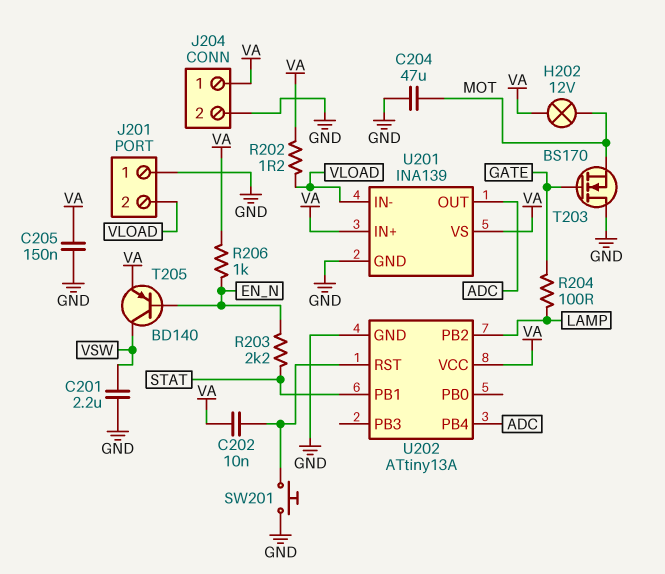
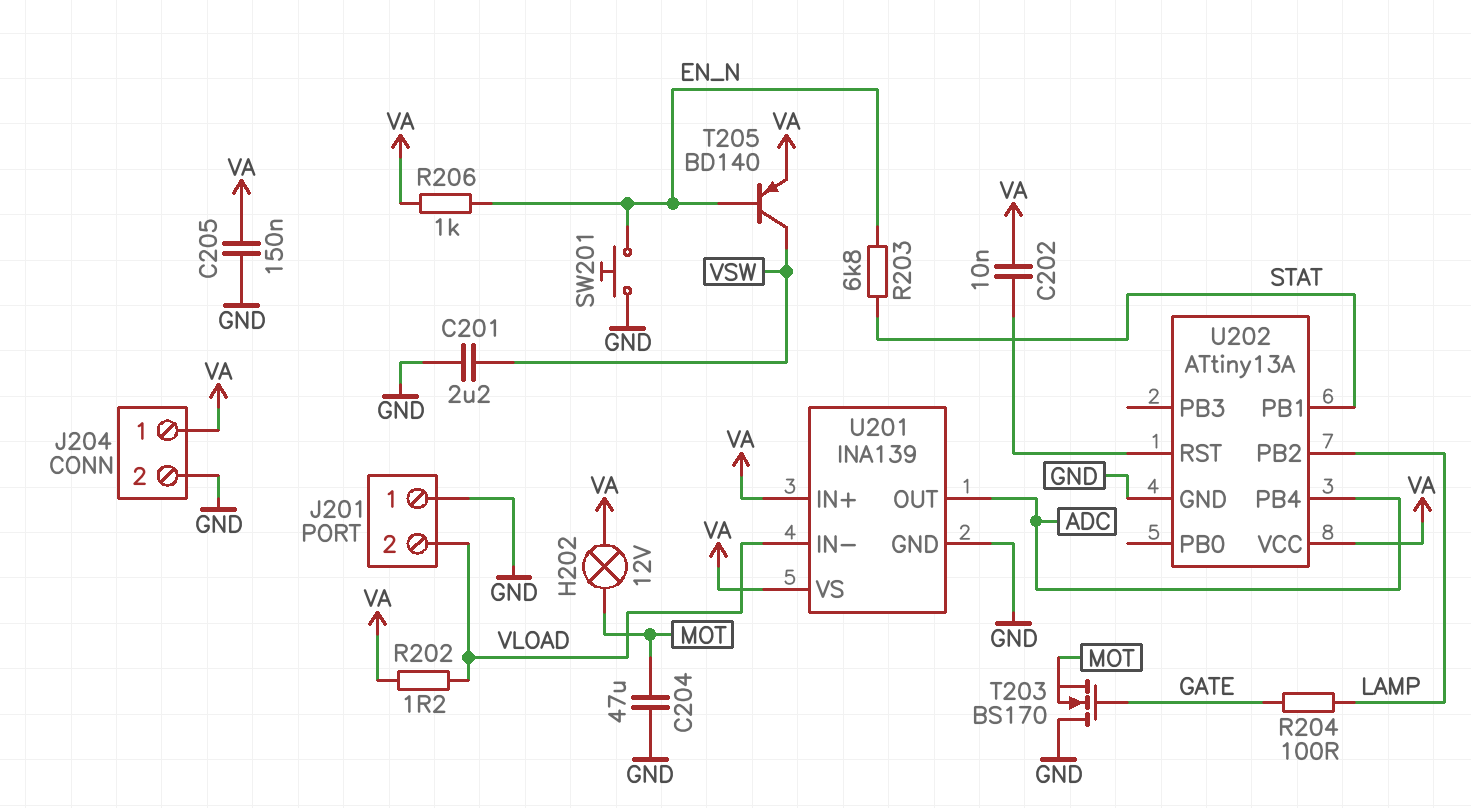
R203: 2.2k (EN_N, STAT) -> 6.8k (EN_N, STAT)
SW201: button (GND, U202/RST) -> button (EN_N, GND)

